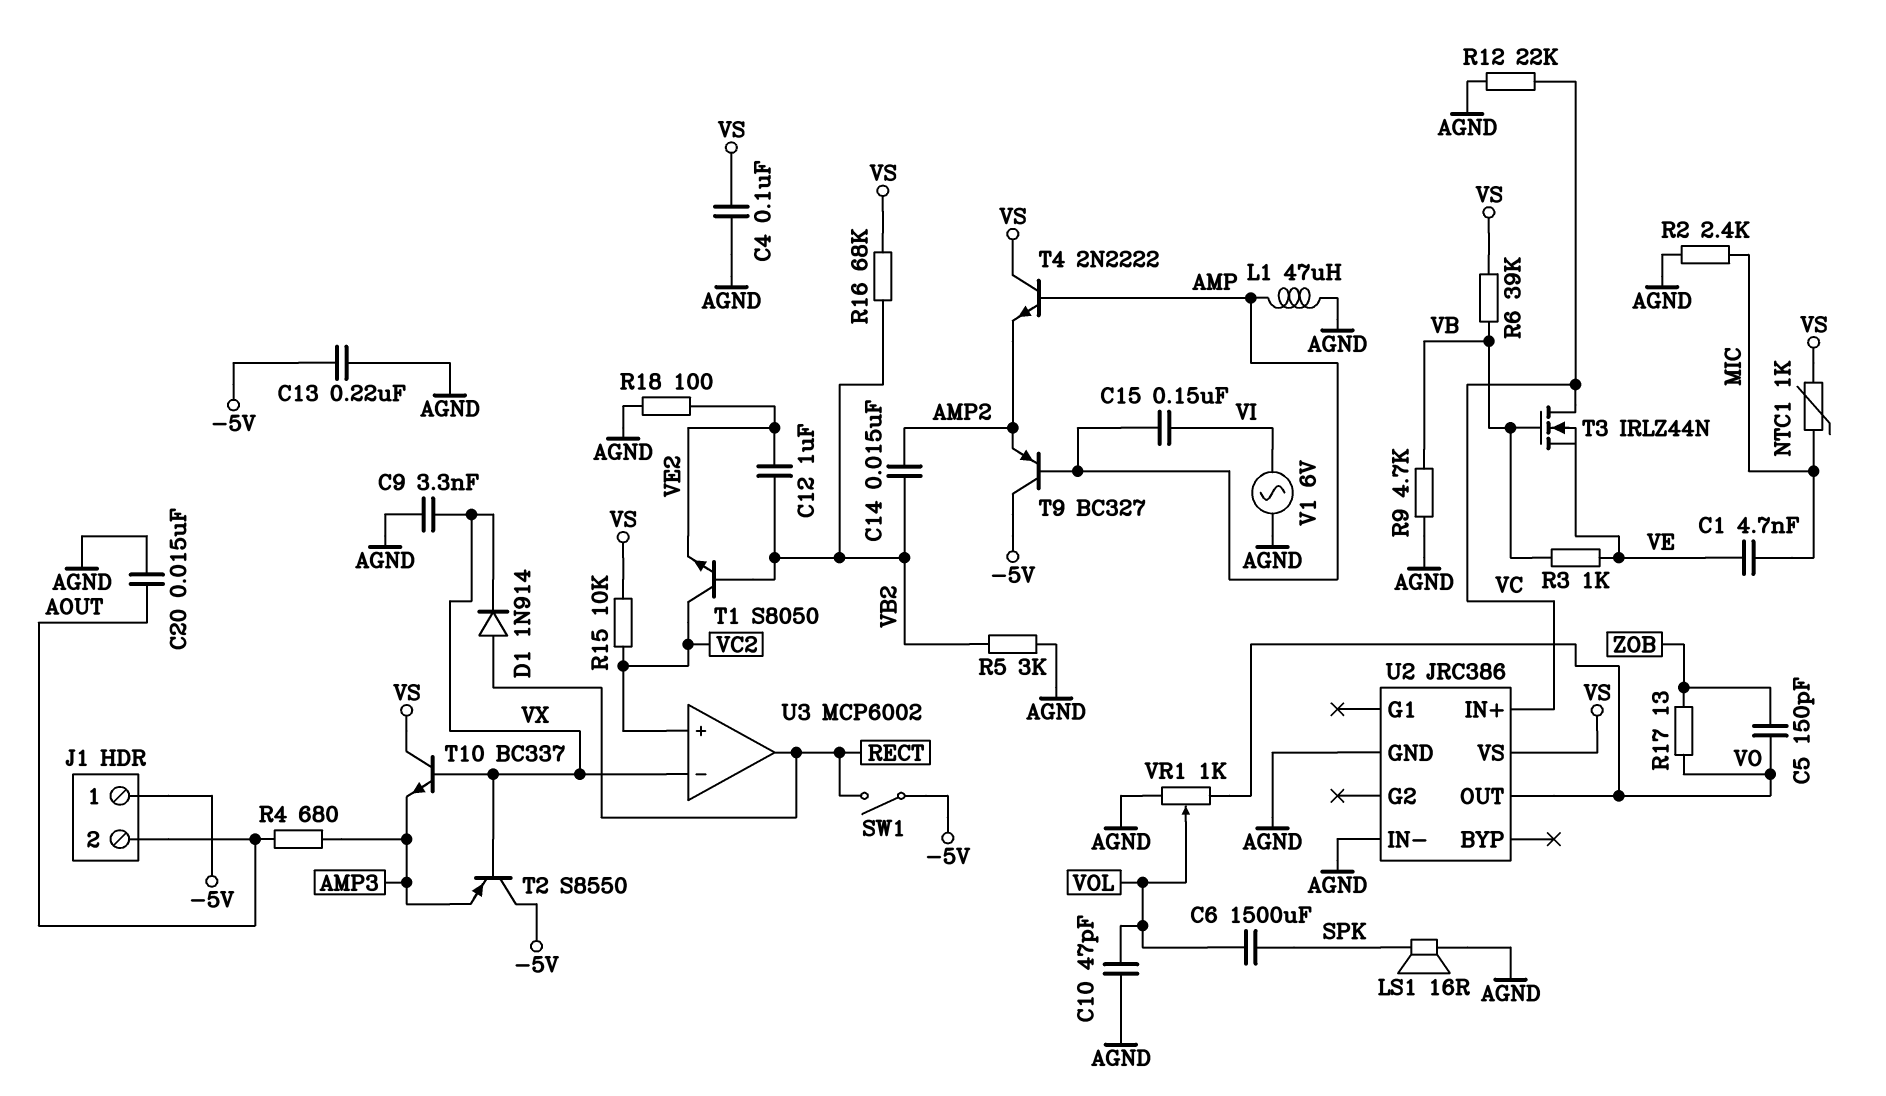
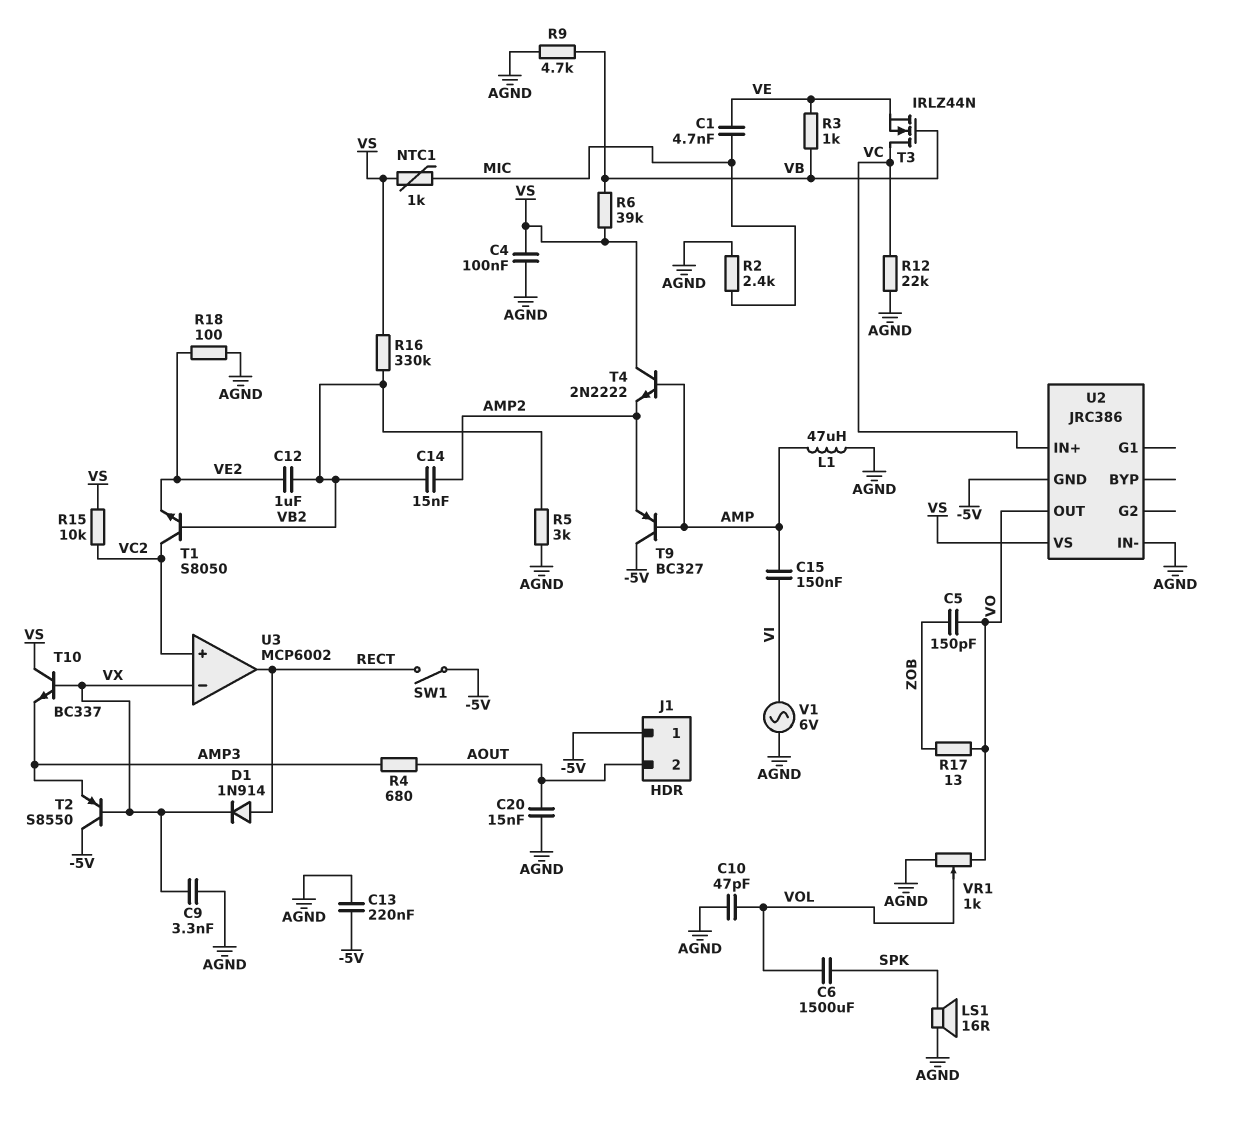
R16: 68k (VB2, VS) -> 330k (VB2, VS)
U2 pin GND: AGND -> -5V

